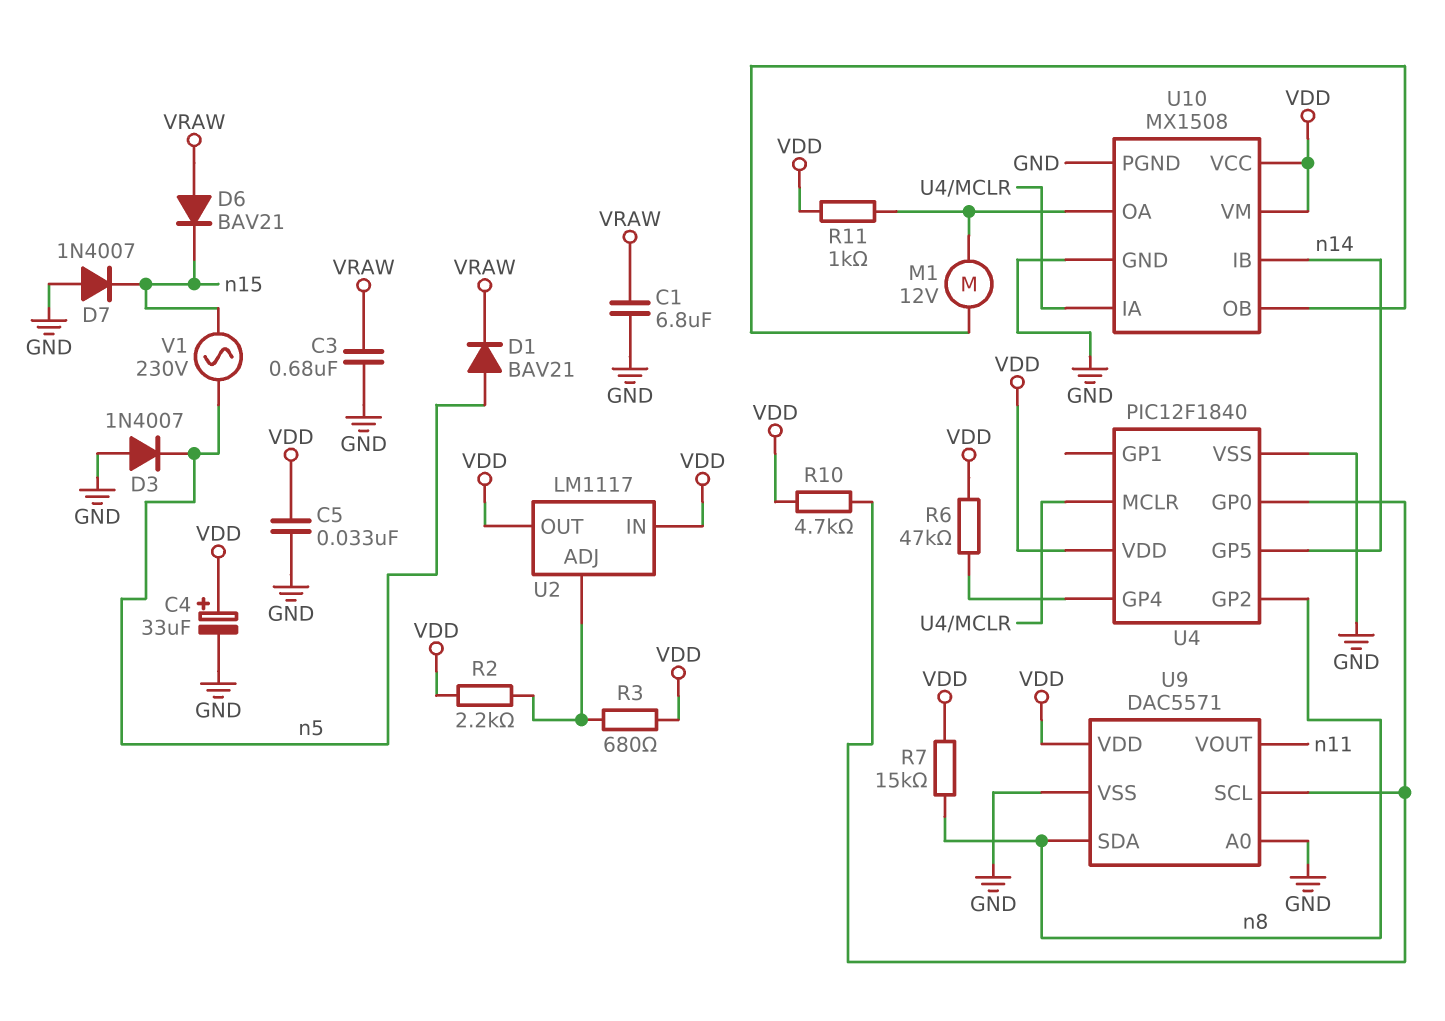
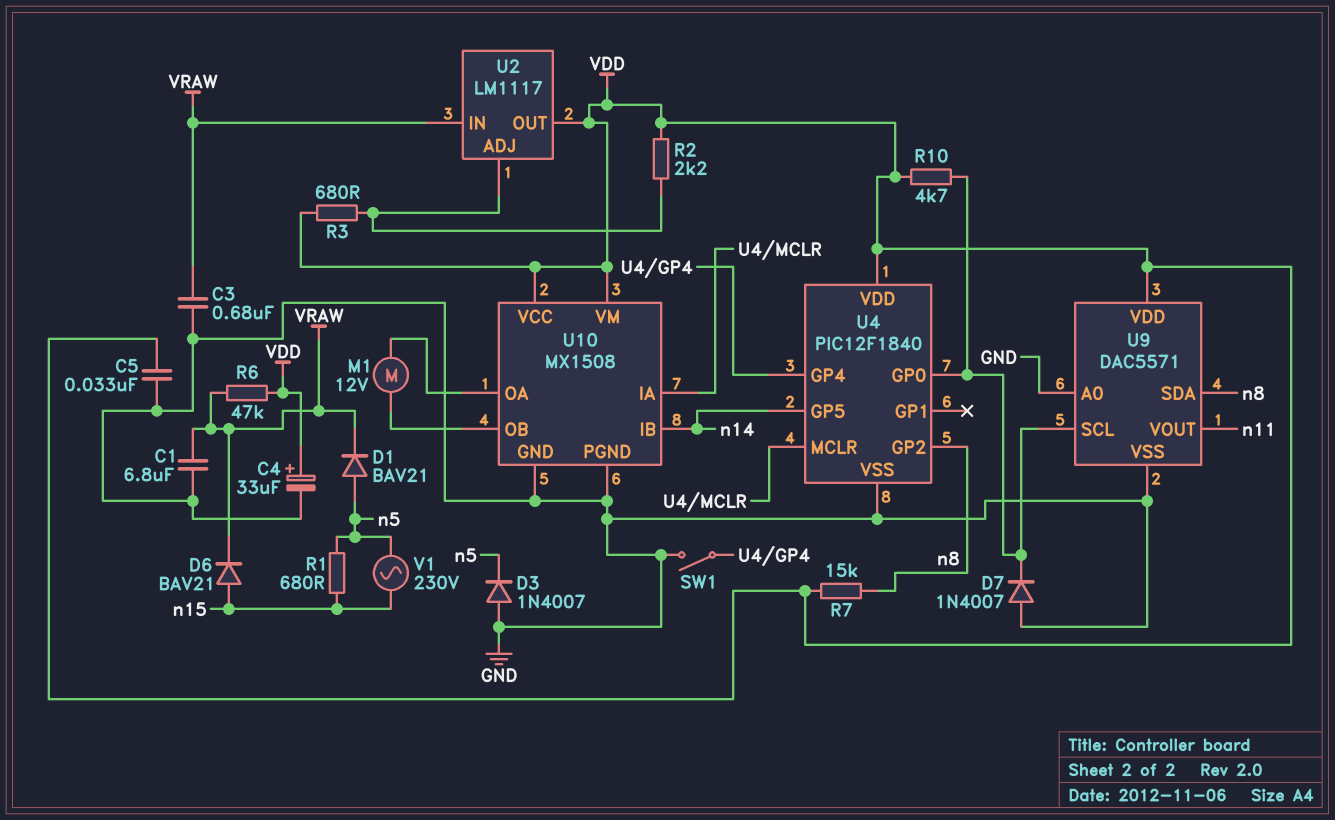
D6: diode BAV21 (A VRAW, K n15) -> diode BAV21 (A n15, K VRAW)
D7: diode 1N4007 (A GND, K n15) -> diode 1N4007 (A GND, K U4/GP0)
R1: none -> 680 (n5, n15)
R6: 47k (U4/GP4, VDD) -> 47k (VDD, VRAW)
R11: 1k (U10/OA, VDD) -> none
SW1: none -> switch (GND, U4/GP4)
U2 pin IN: VDD -> VRAW

